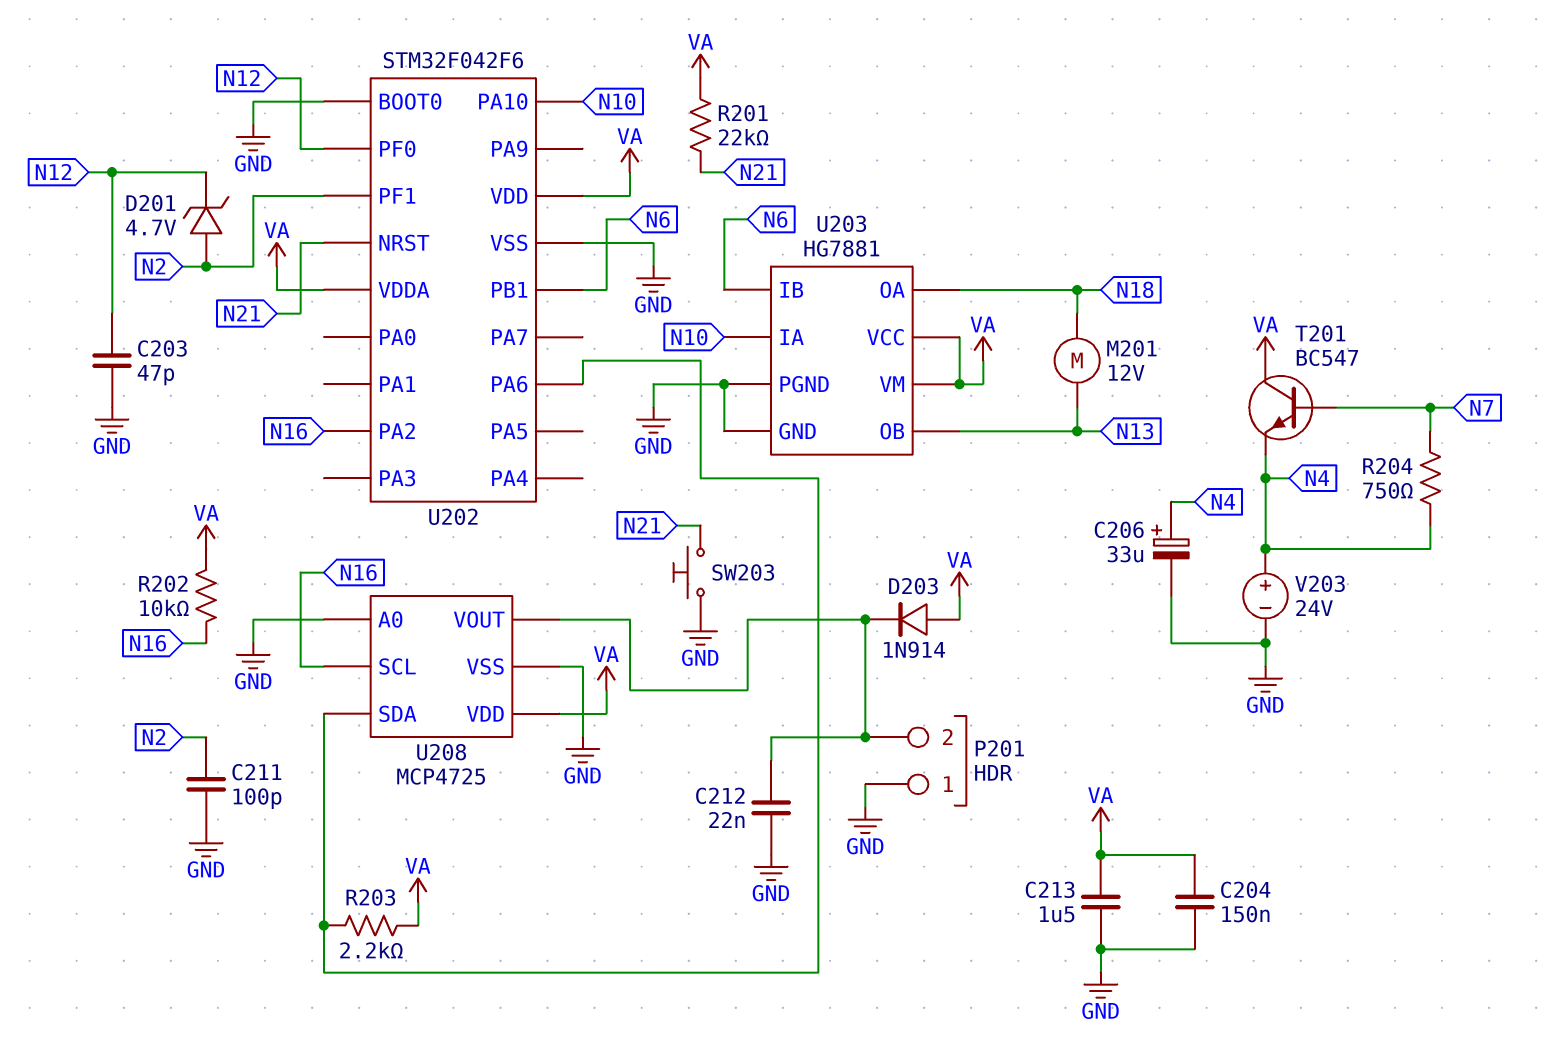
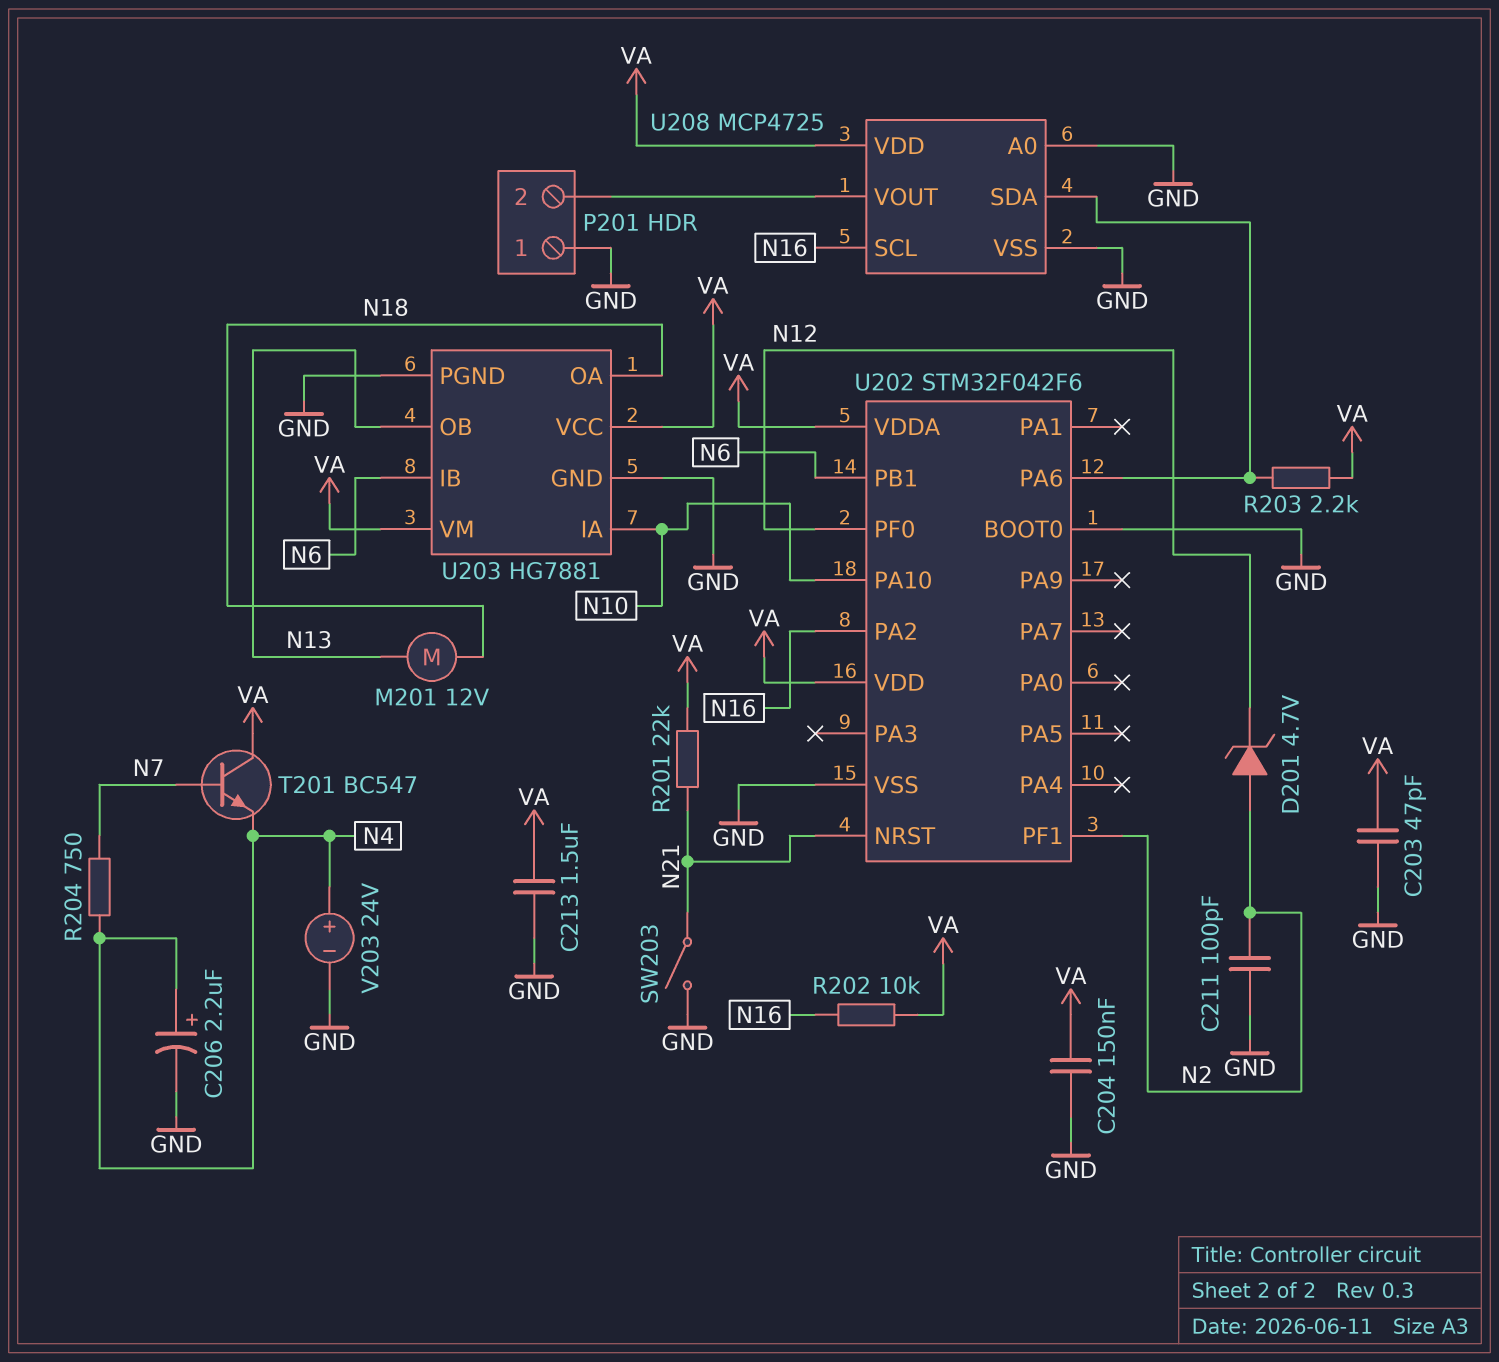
C203: 47pF (GND, N12) -> 47pF (GND, VA)
C206: 33uF (plus N4, minus GND) -> 2.2uF (plus N4, minus GND)
C212: 22nF (GND, P201/2) -> none
D203: diode 1N914 (A VA, K P201/2) -> none
SW203: button (GND, N21) -> switch (GND, N21)

